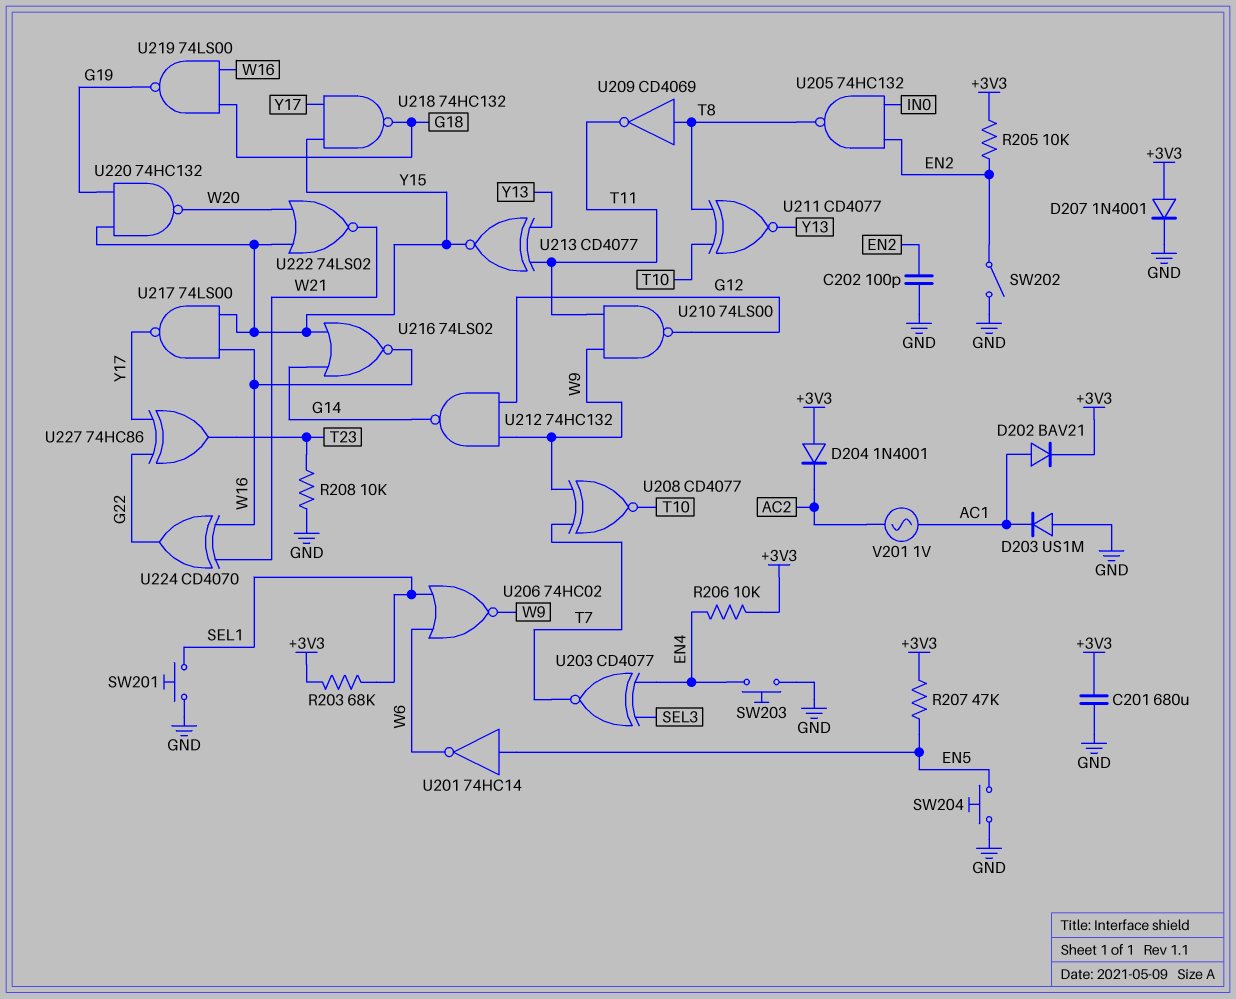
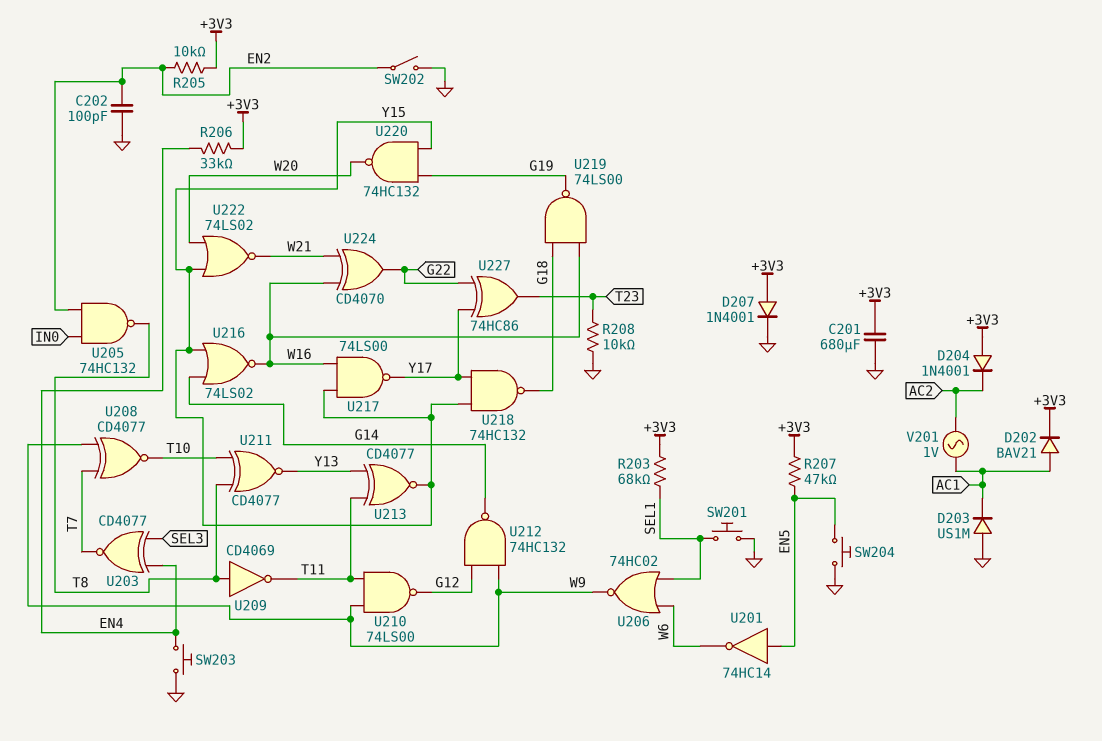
R206: 10k (+3V3, EN4) -> 33k (+3V3, EN4)

